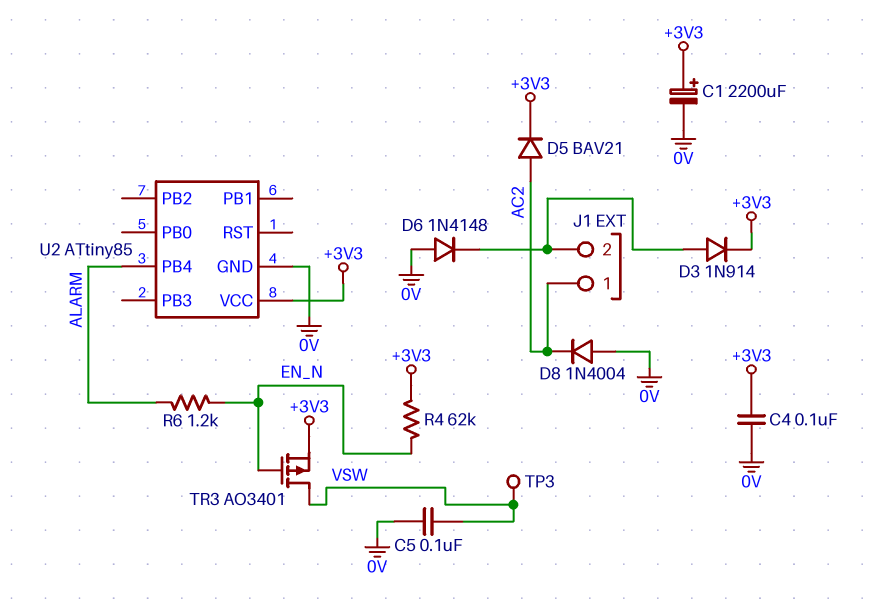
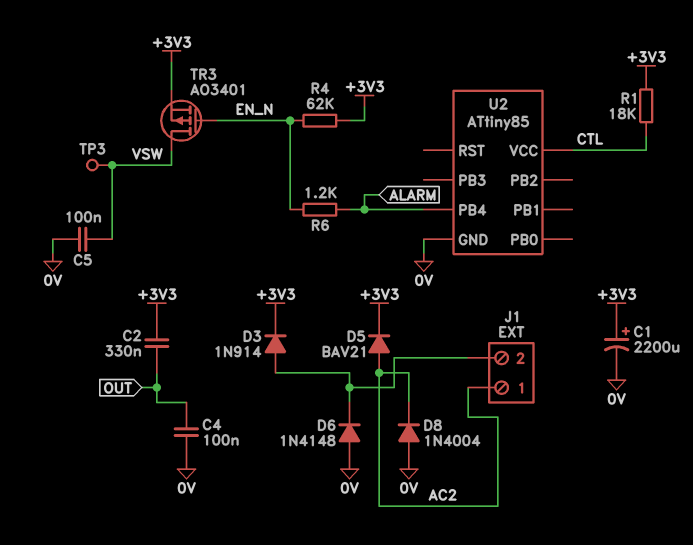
C2: none -> 330nF (+3V3, OUT)
C4: 100nF (+3V3, 0V) -> 100nF (0V, OUT)
R1: none -> 18k (+3V3, CTL)
U2 pin VCC: +3V3 -> CTL

